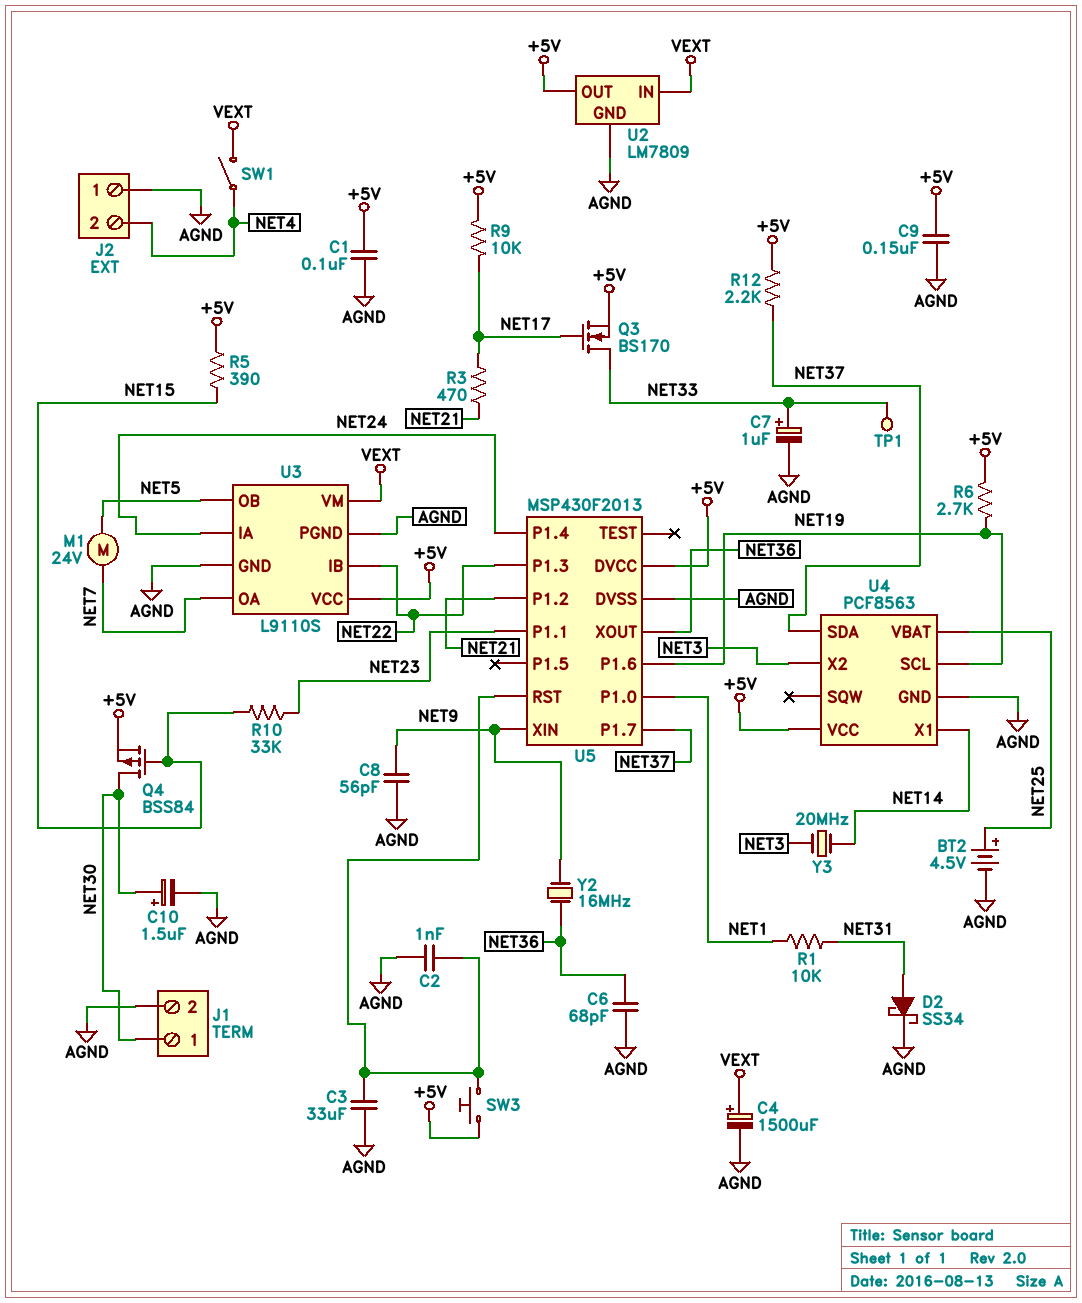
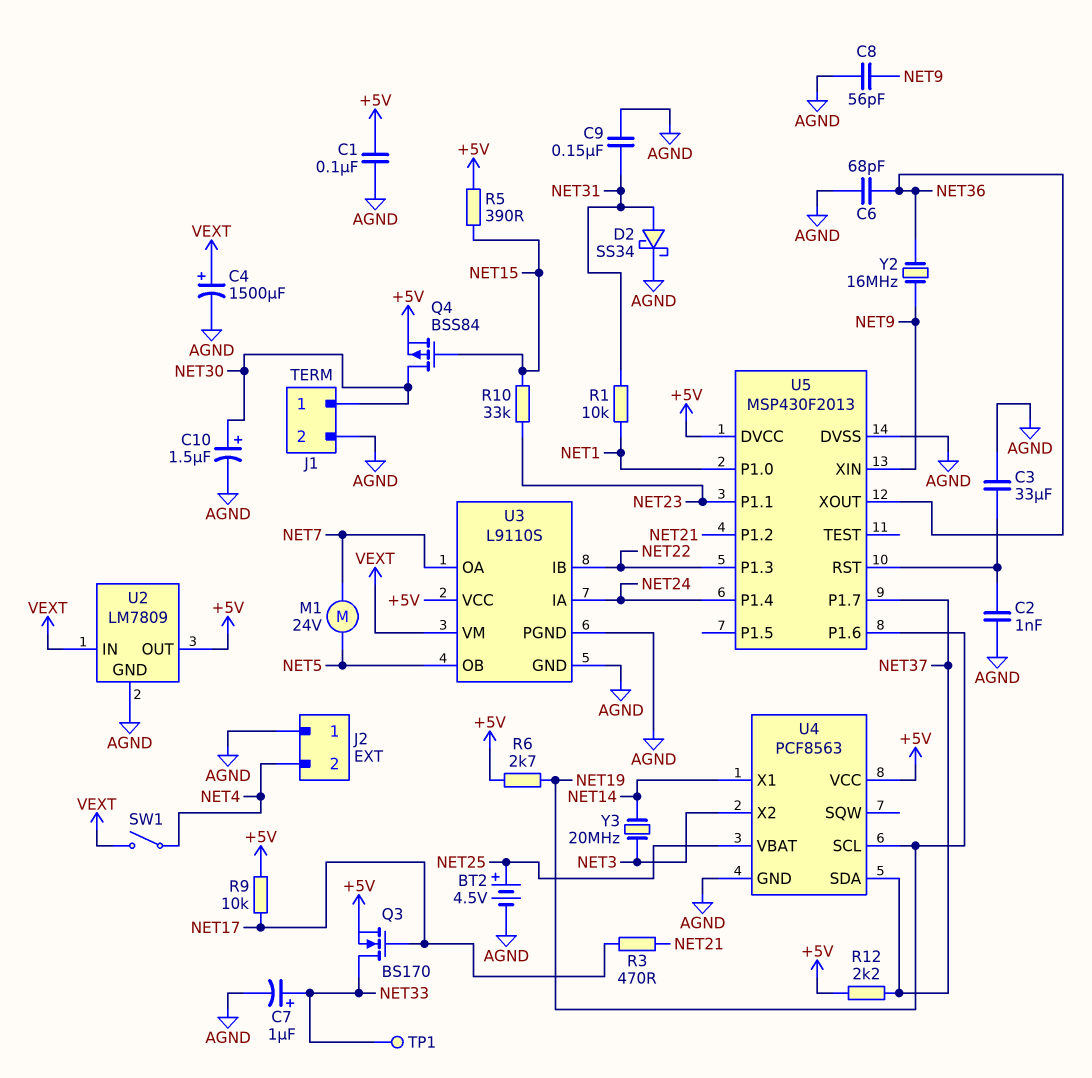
C9: 150nF (+5V, AGND) -> 150nF (AGND, NET31)
SW3: button (+5V, U5/RST) -> none

